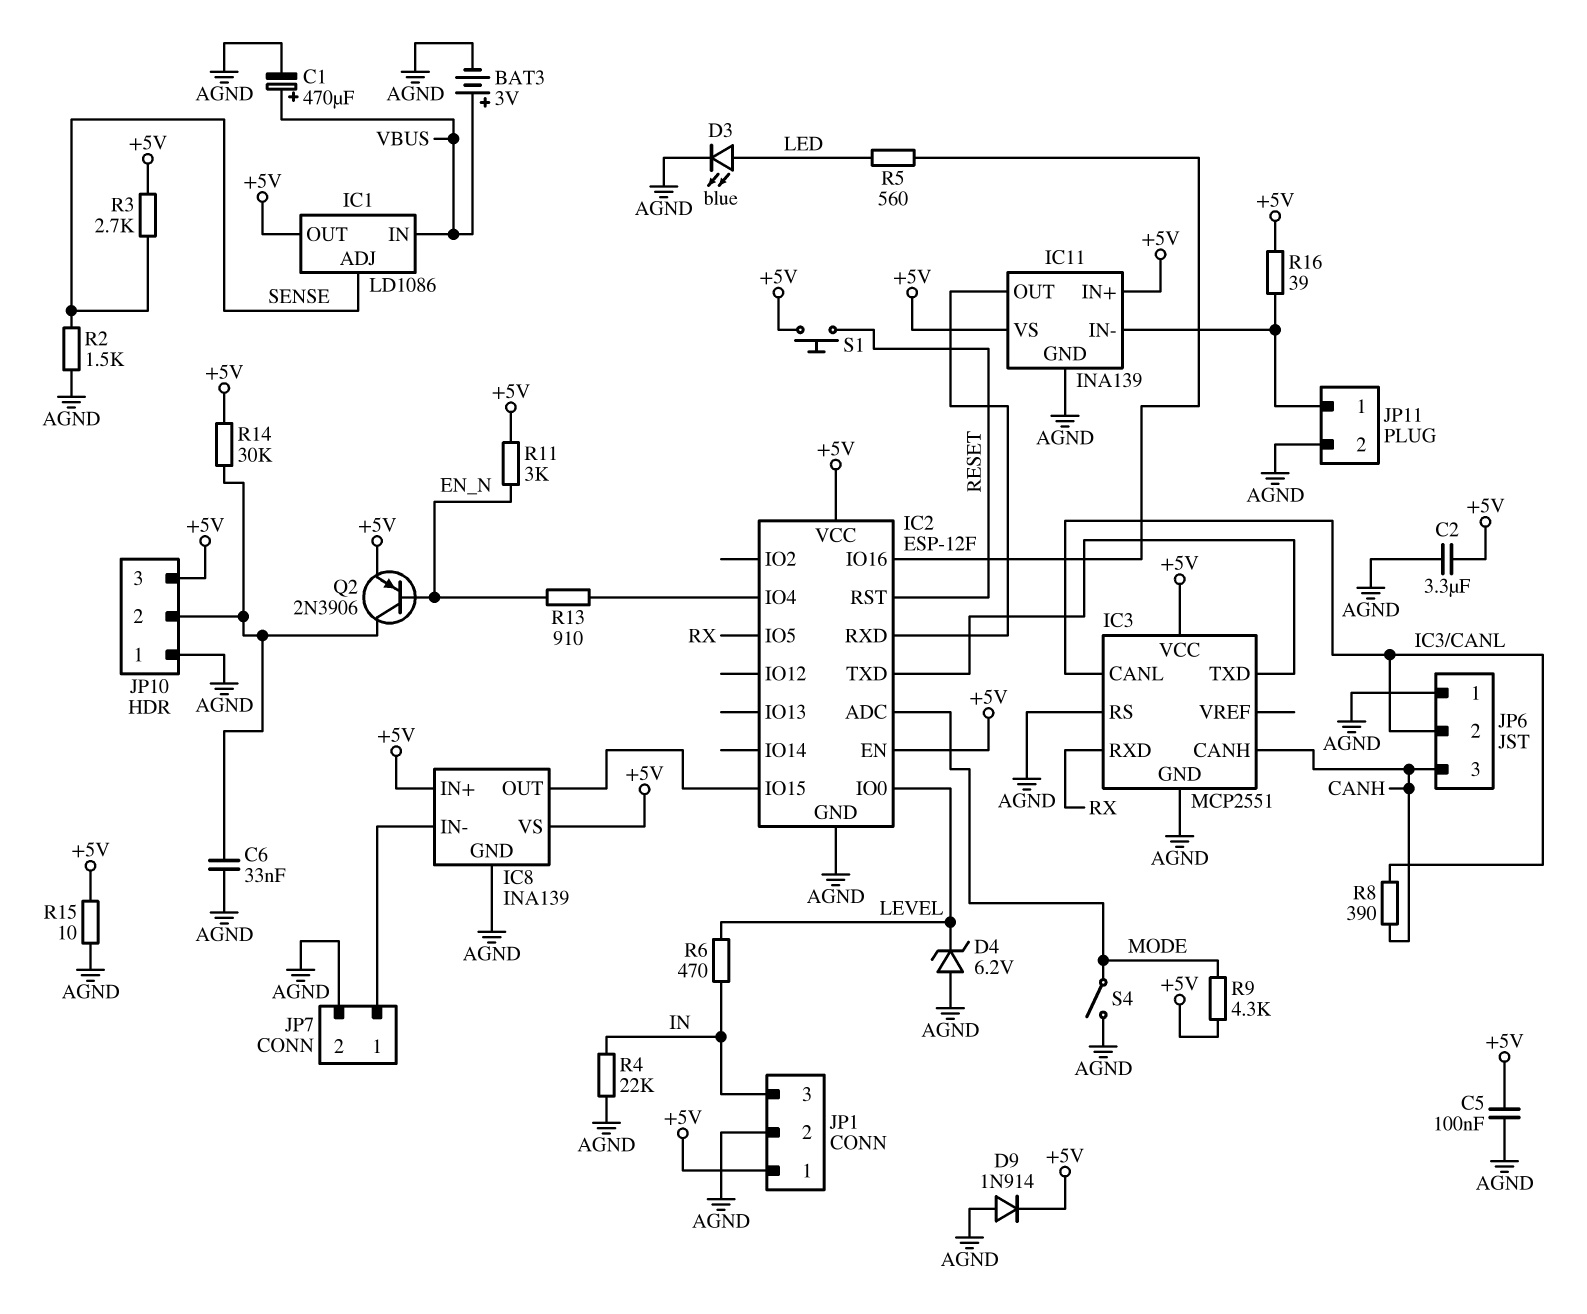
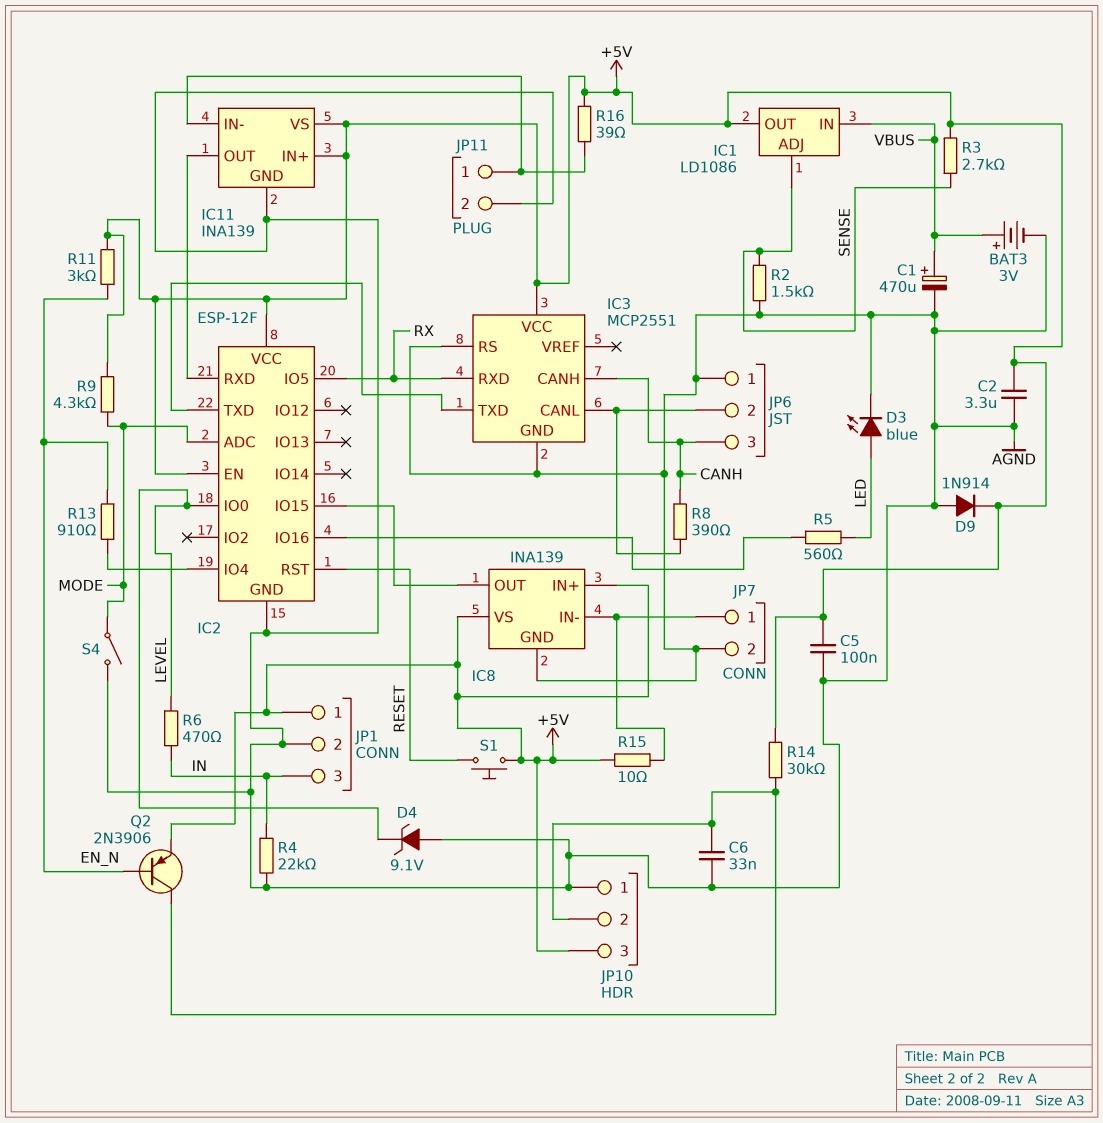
D4: zener 6.2V (A AGND, K LEVEL) -> zener 9.1V (A AGND, K LEVEL)
R15: 10 (+5V, AGND) -> 10 (+5V, IC8/IN-)

